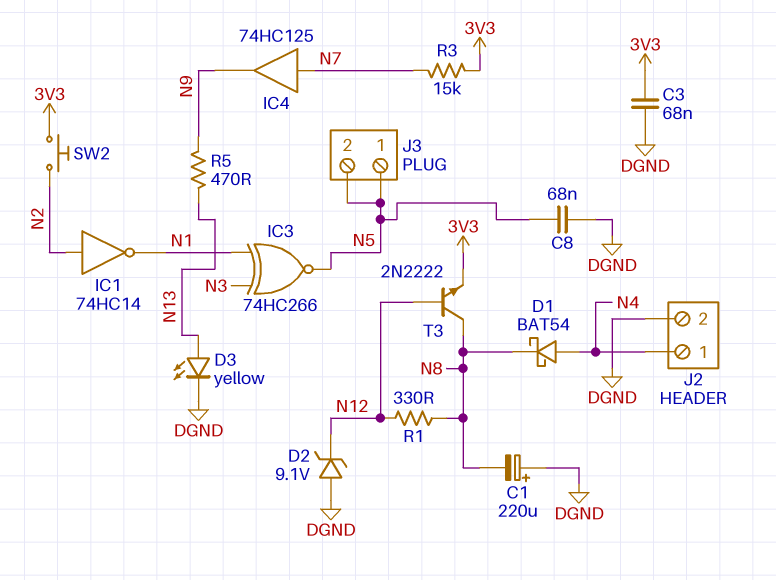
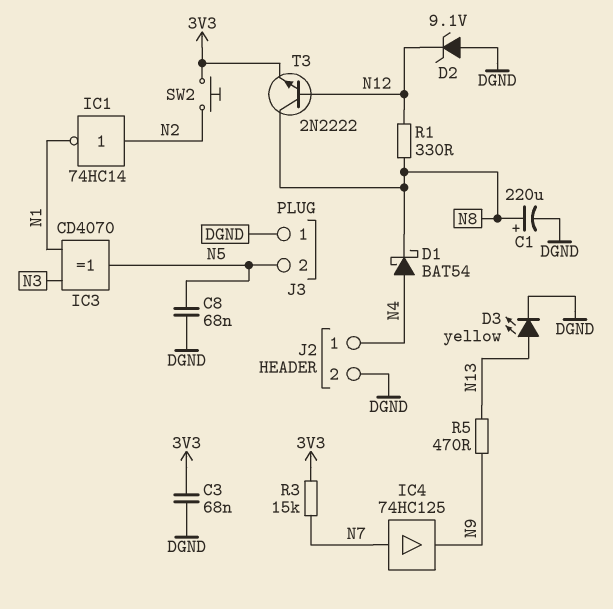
C1: 220uF (plus DGND, minus N8) -> 220uF (plus N8, minus DGND)
IC3: XNOR 74HC266 (in N1, in N3, out N5) -> XOR CD4070 (in N1, in N3, out N5)
J3 pin 1: N5 -> DGND

